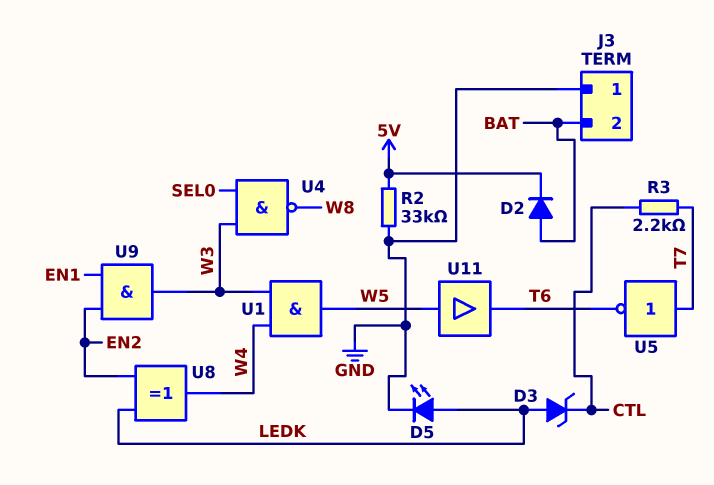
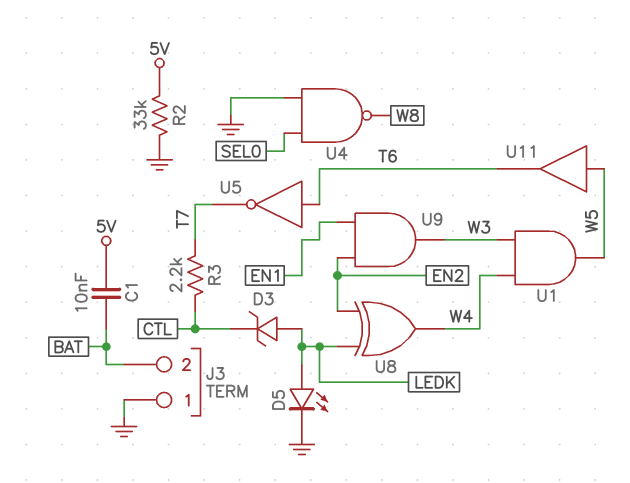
C1: none -> 10nF (5V, BAT)
D2: diode (A BAT, K 5V) -> none
U4: NAND (in SEL0, in W3, out W8) -> NAND (in GND, in SEL0, out W8)
U5: NOT (in T7, out T6) -> NOT (in T6, out T7)

